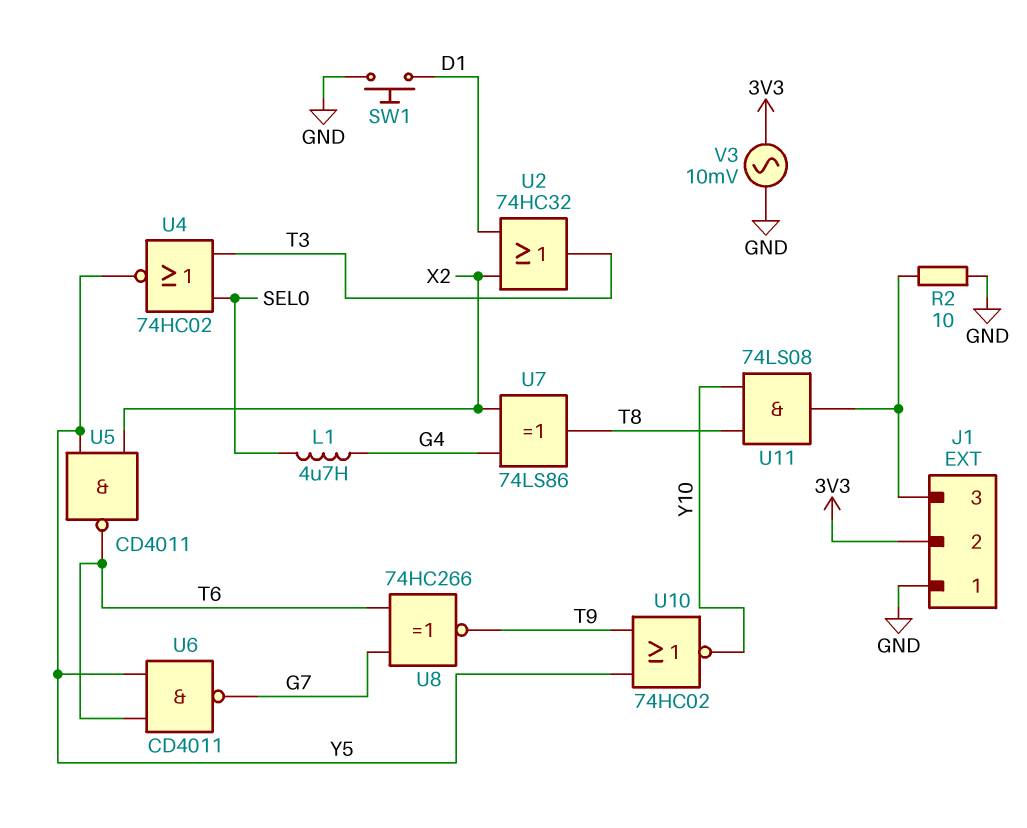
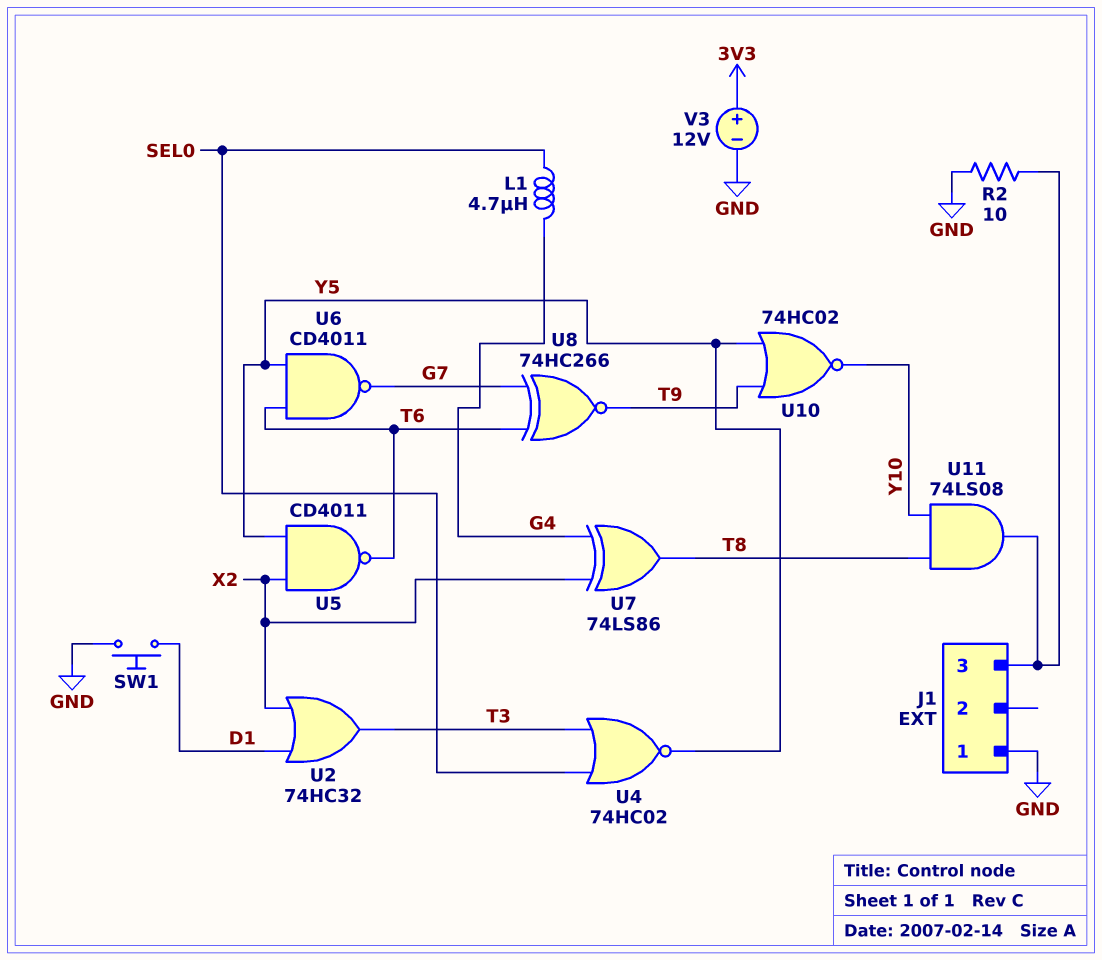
J1 pin 2: 3V3 -> none
V3: AC 10mV (3V3, GND) -> 12V (plus 3V3, minus GND)

